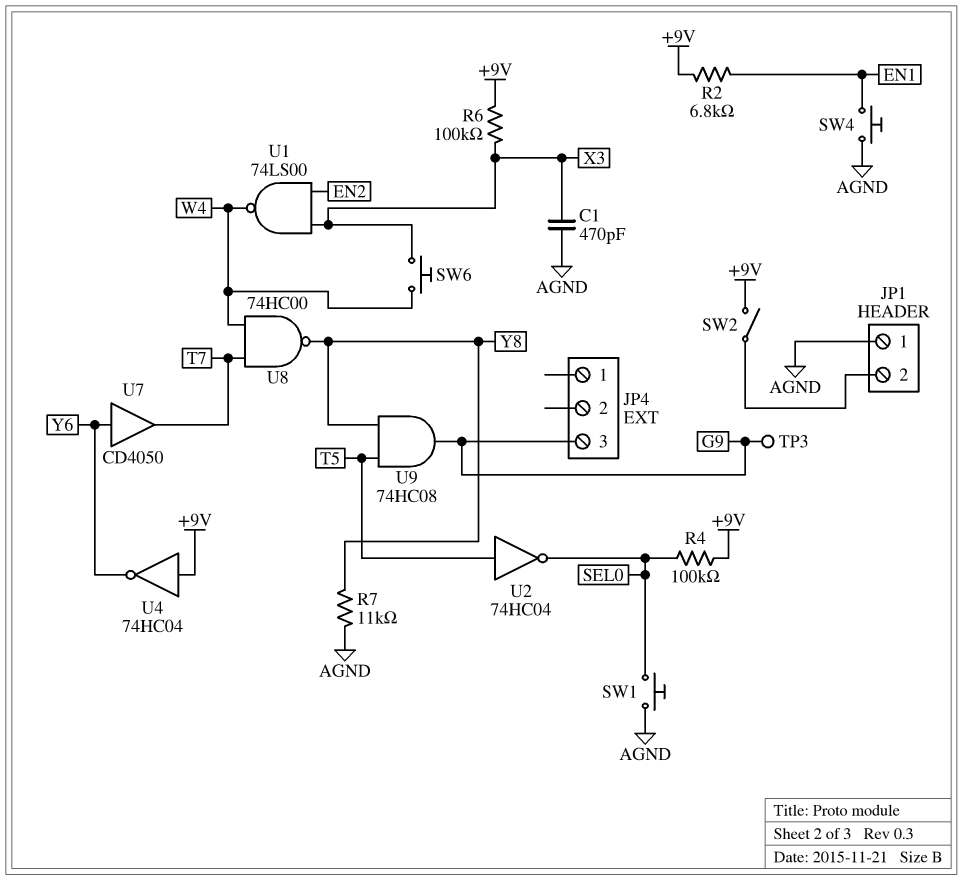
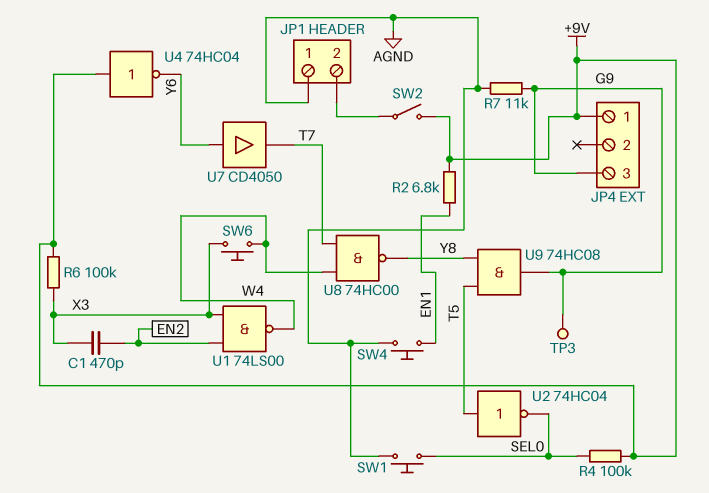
C1: 470pF (AGND, X3) -> 470pF (EN2, X3)
JP4 pin 1: none -> +9V
R7: 11k (AGND, Y8) -> 11k (AGND, G9)

